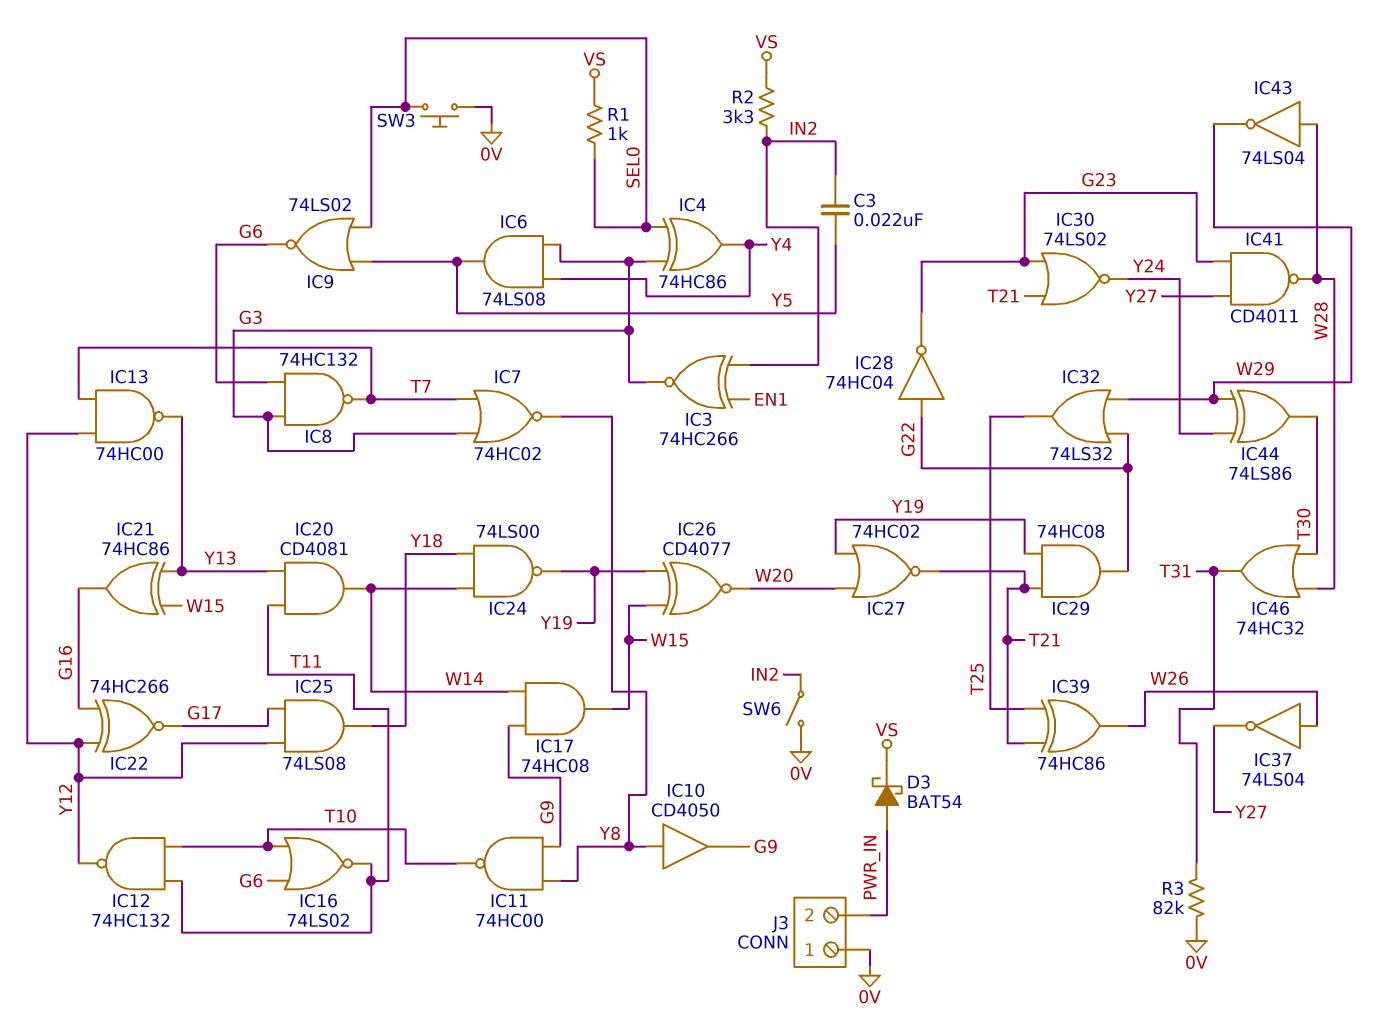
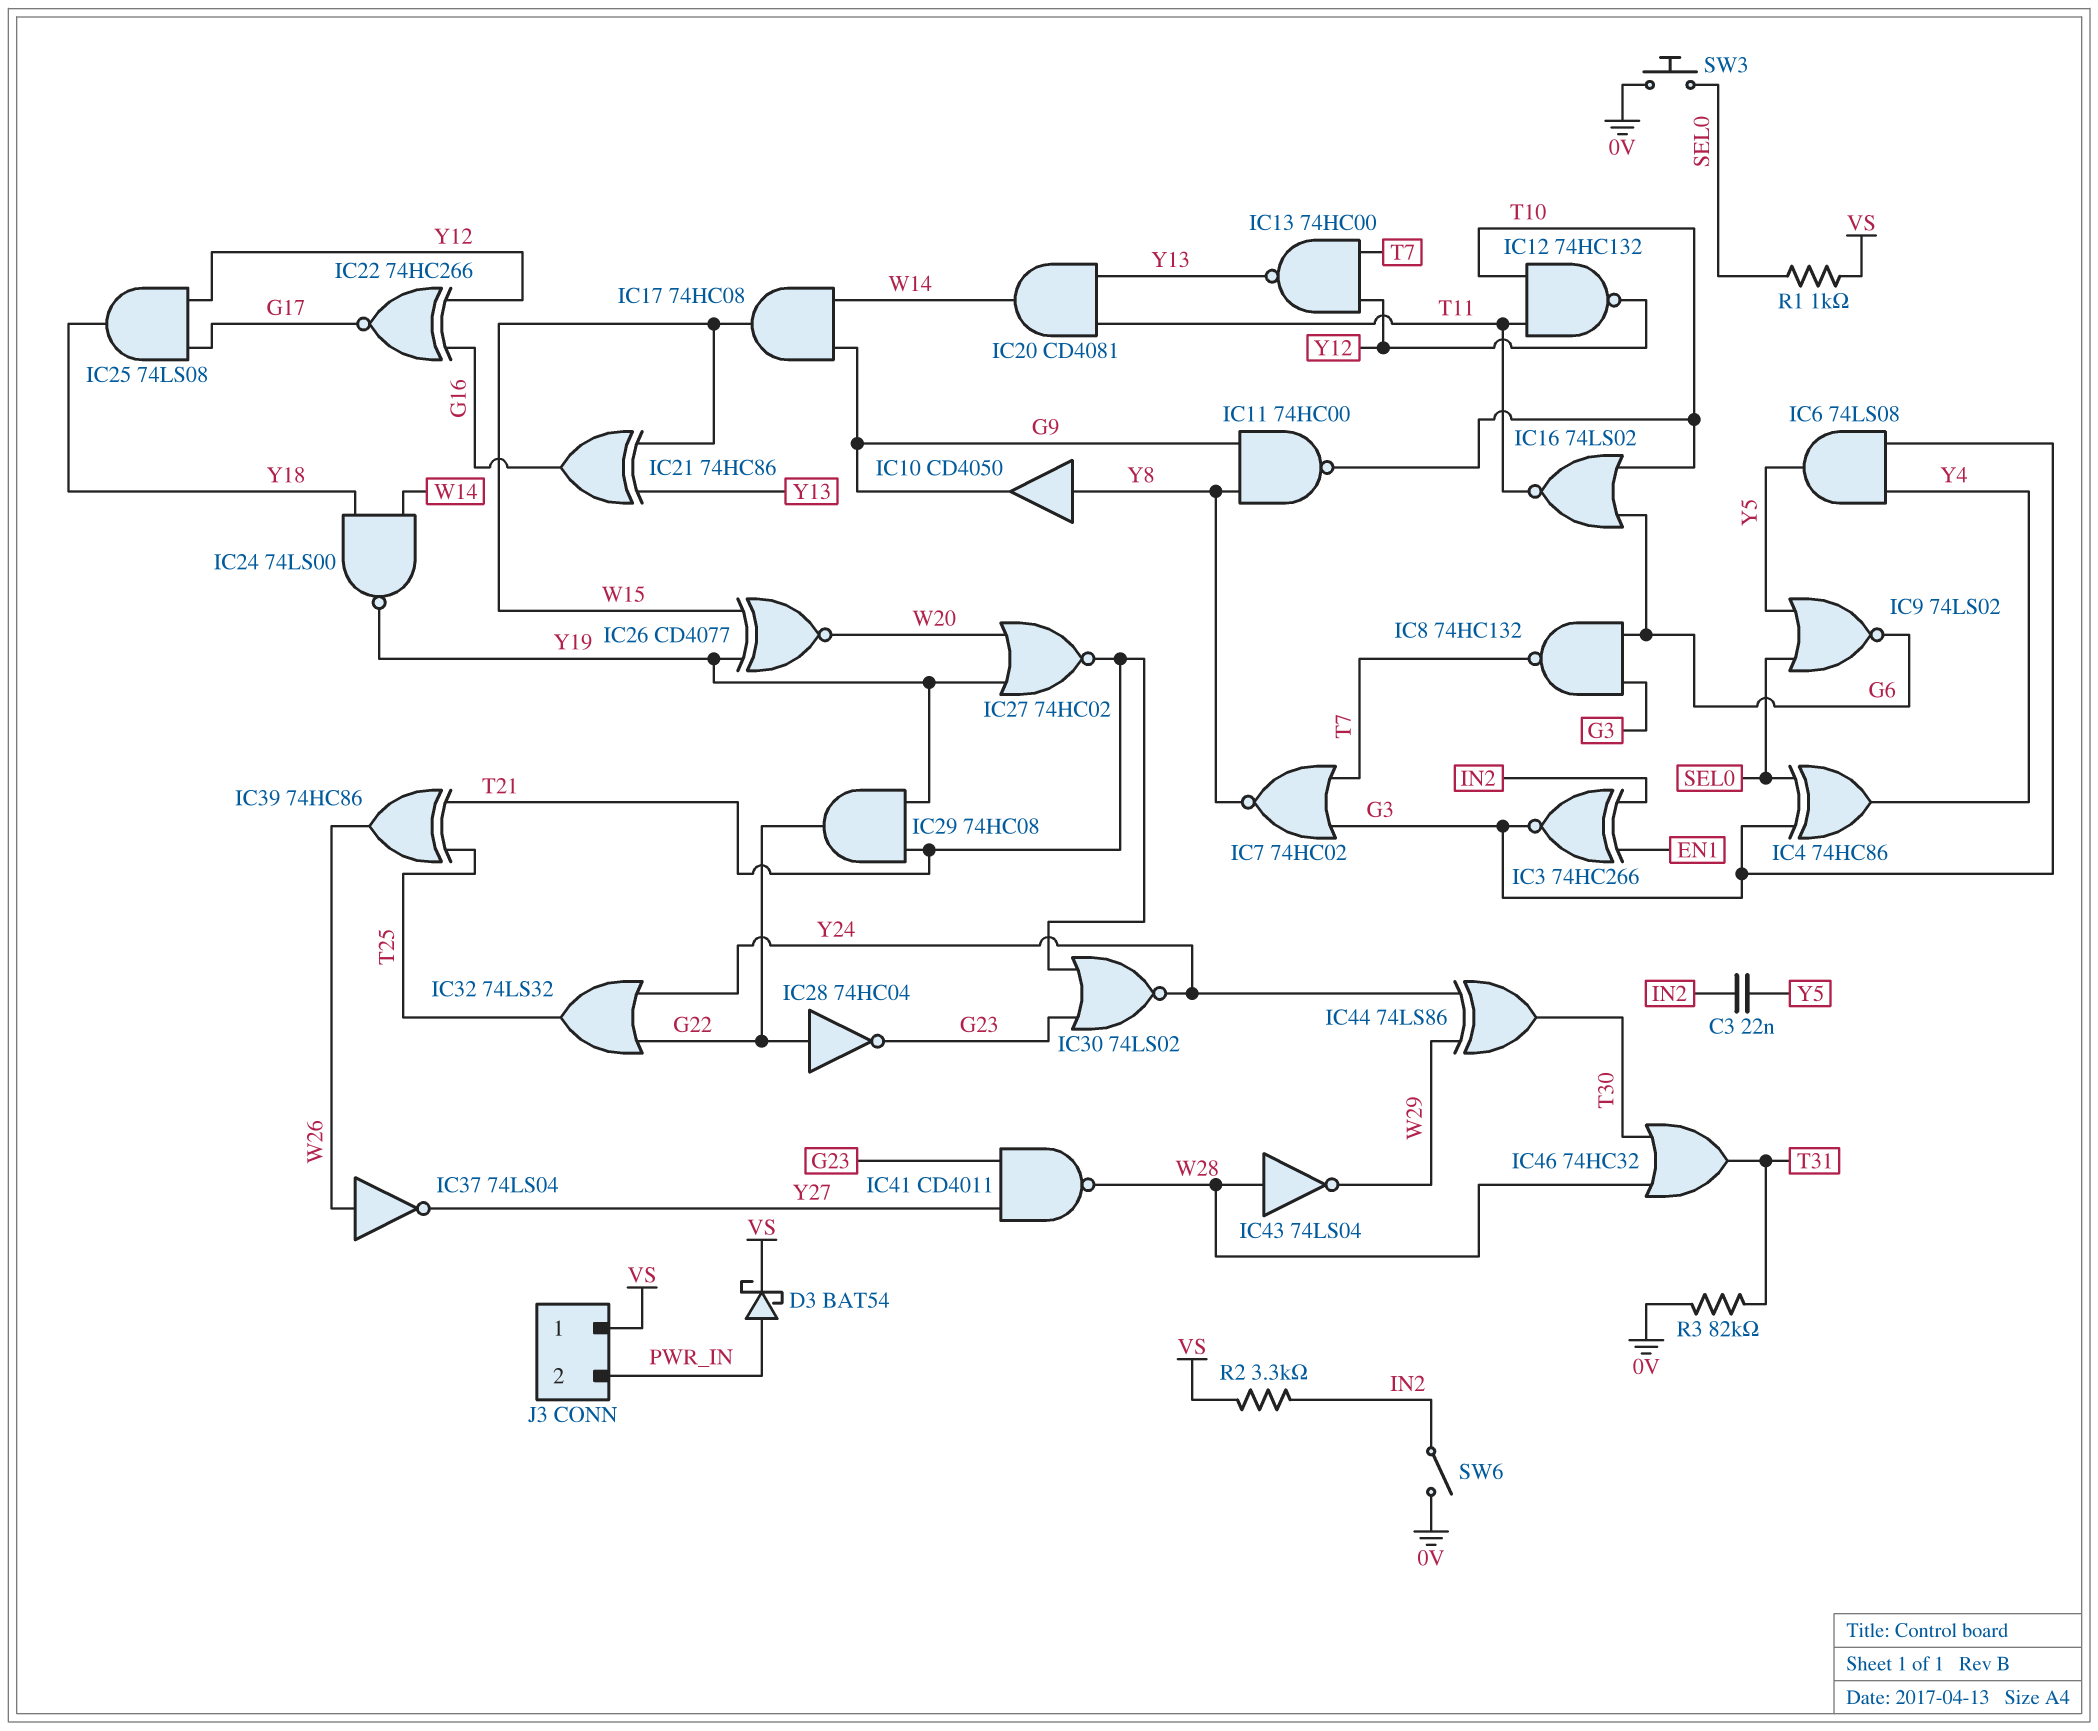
IC32: OR 74LS32 (in G22, in W29, out T25) -> OR 74LS32 (in G22, in Y24, out T25)
J3 pin 1: 0V -> VS

